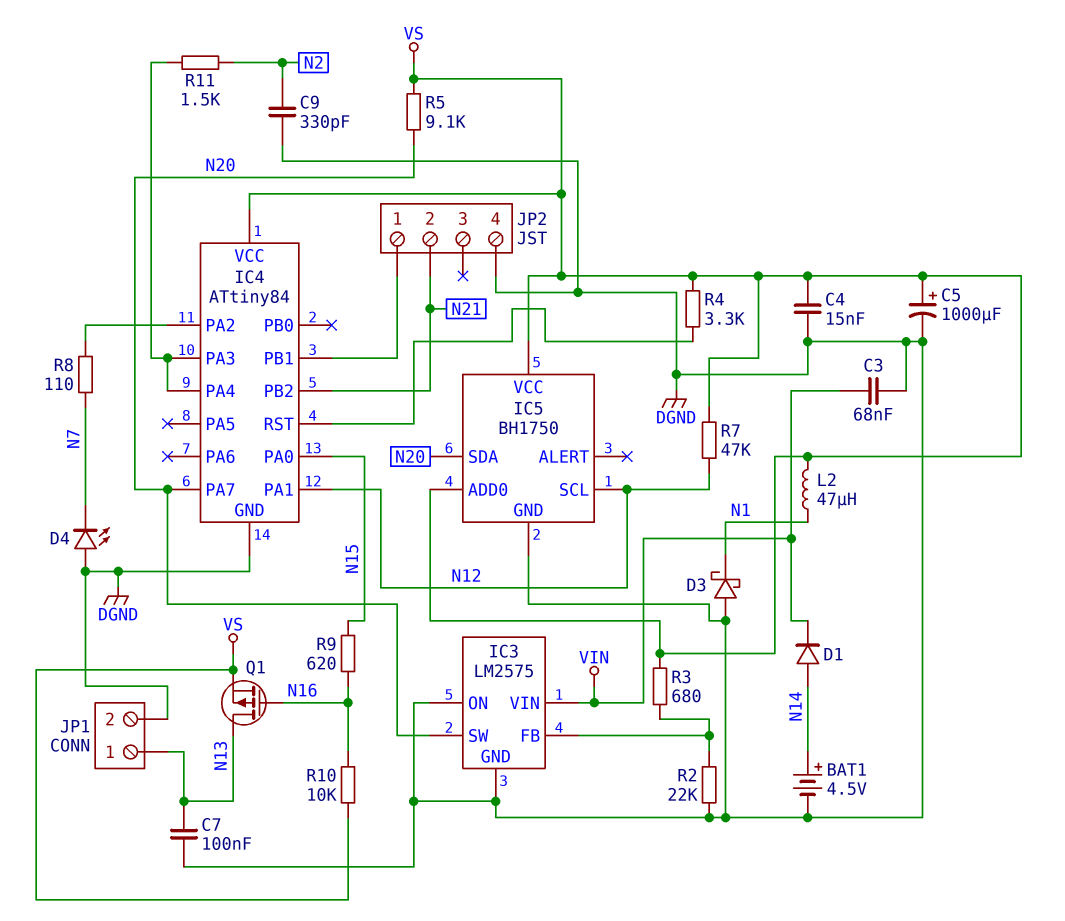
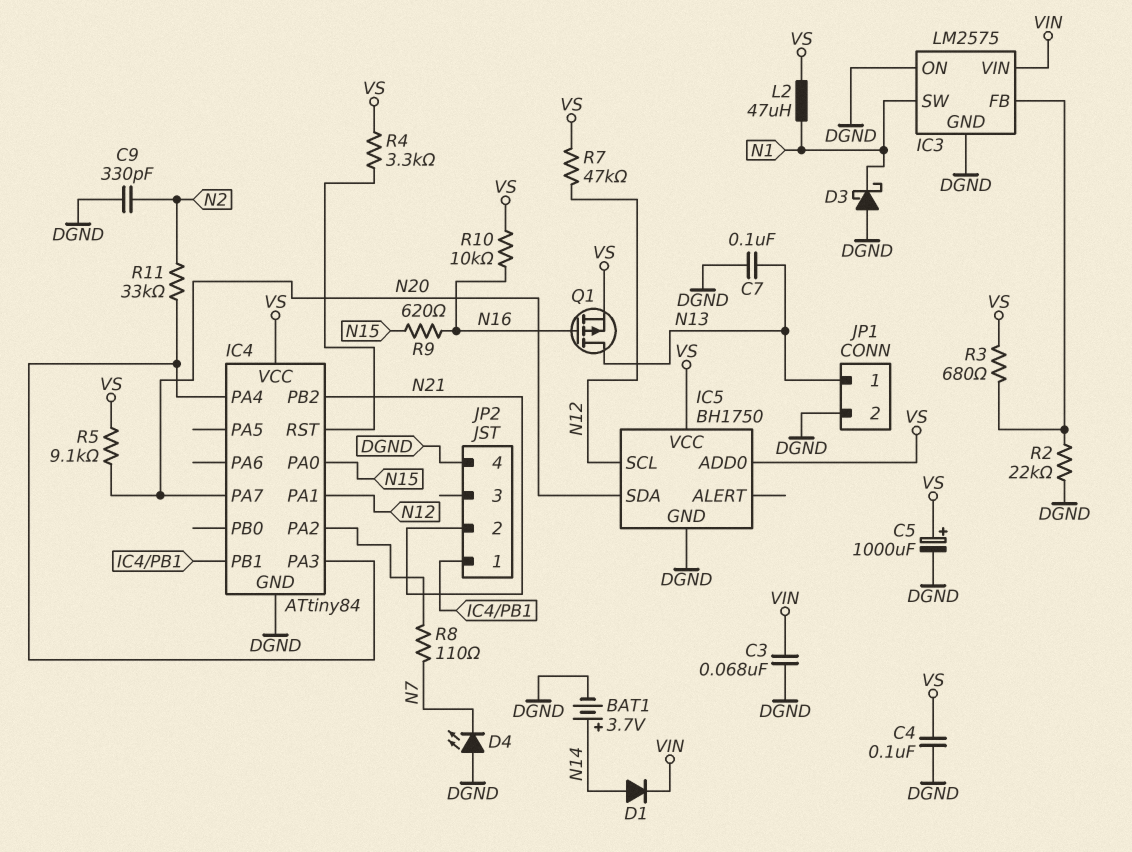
BAT1: 4.5V (plus N14, minus DGND) -> 3.7V (plus N14, minus DGND)
C4: 15nF (DGND, VS) -> 100nF (DGND, VS)
IC3 pin SW: N20 -> N1
R11: 1.5k (IC4/PA3, N2) -> 33k (IC4/PA3, N2)

